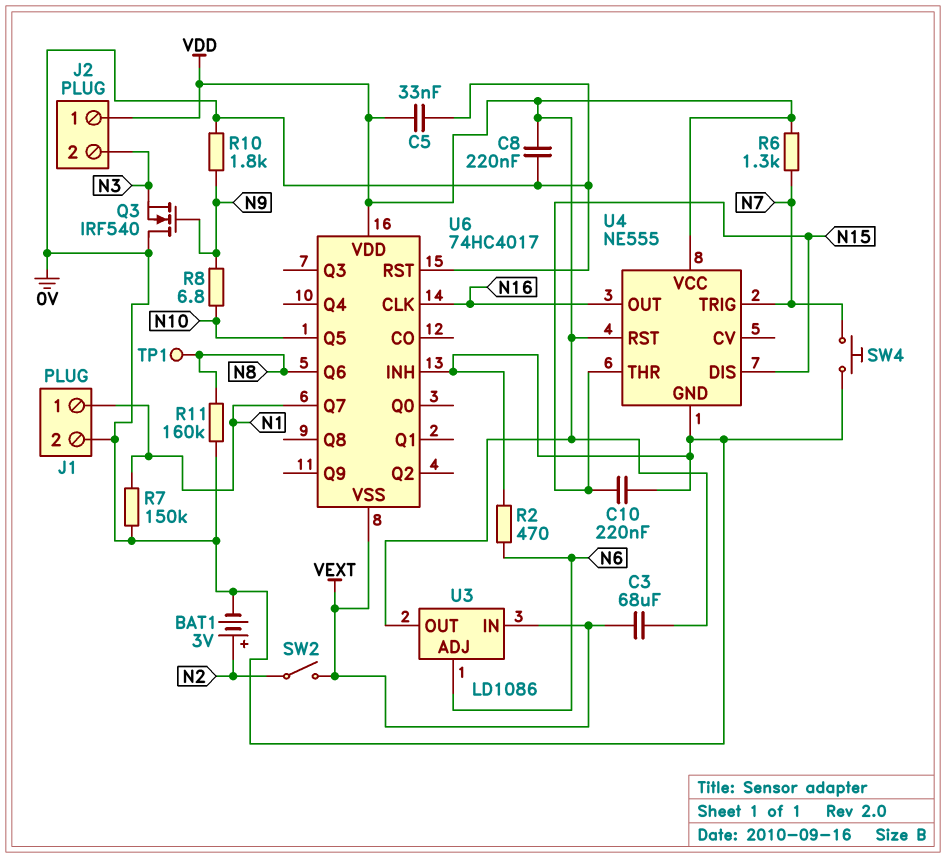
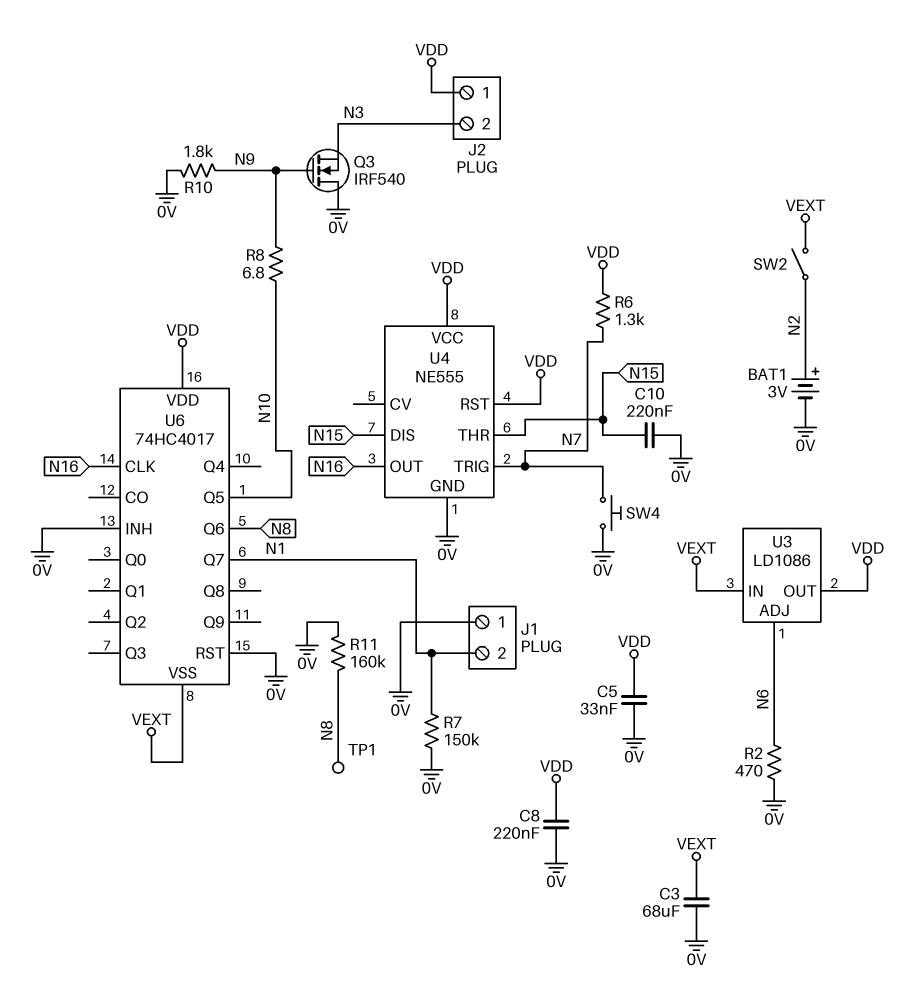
C3: 68uF (VDD, VEXT) -> 68uF (0V, VEXT)
J1 pin 1: N1 -> 0V
J1 pin 2: 0V -> N1

